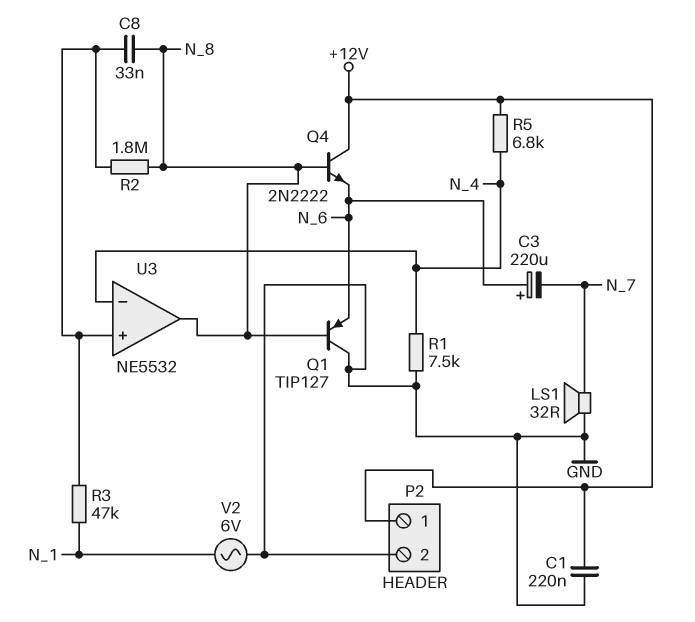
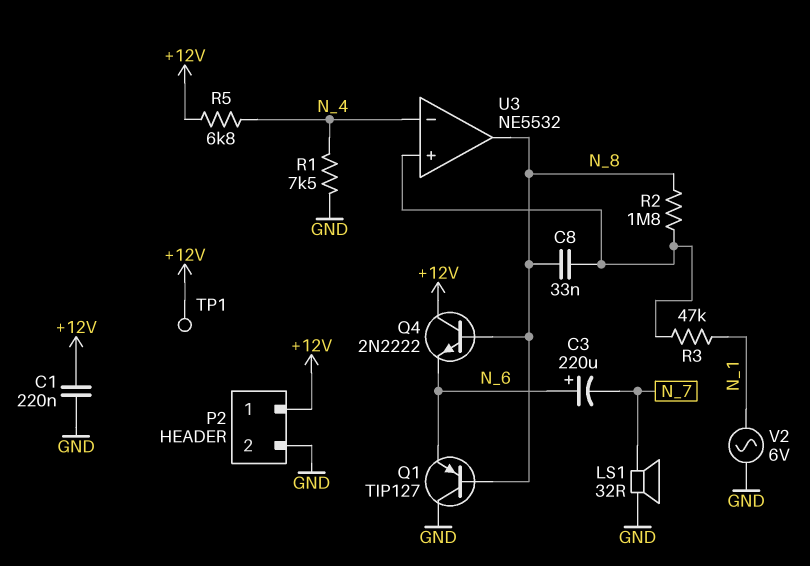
TP1: none -> test point (+12V)

